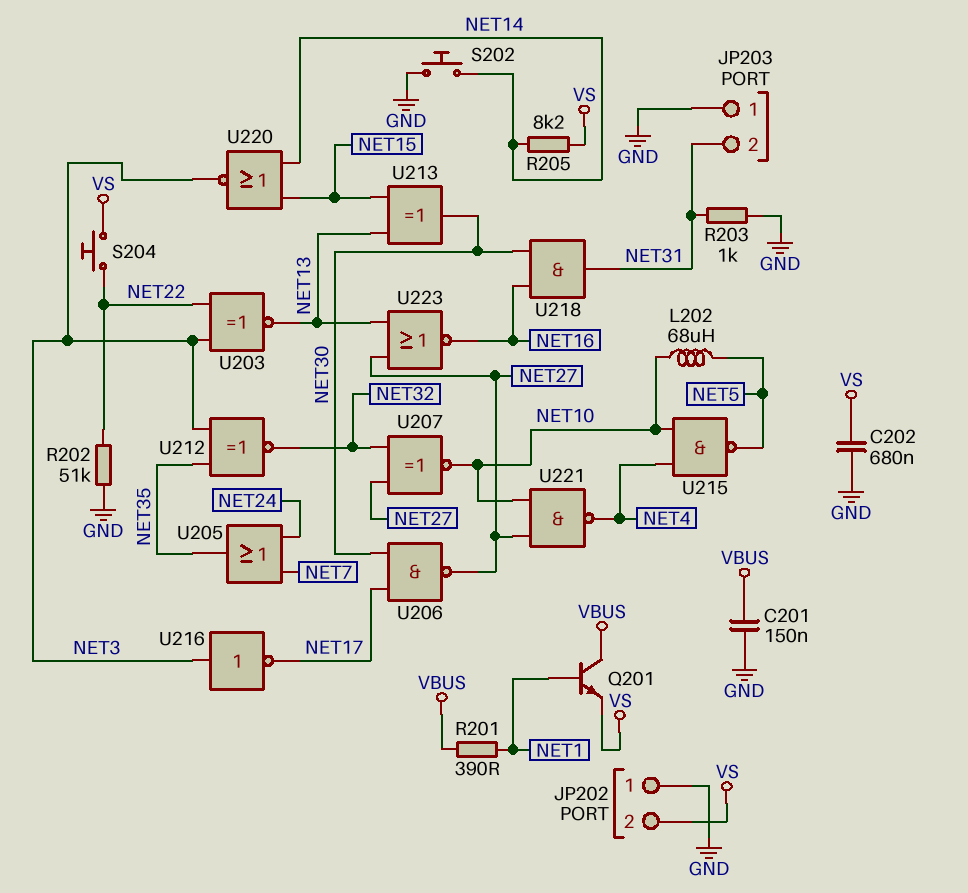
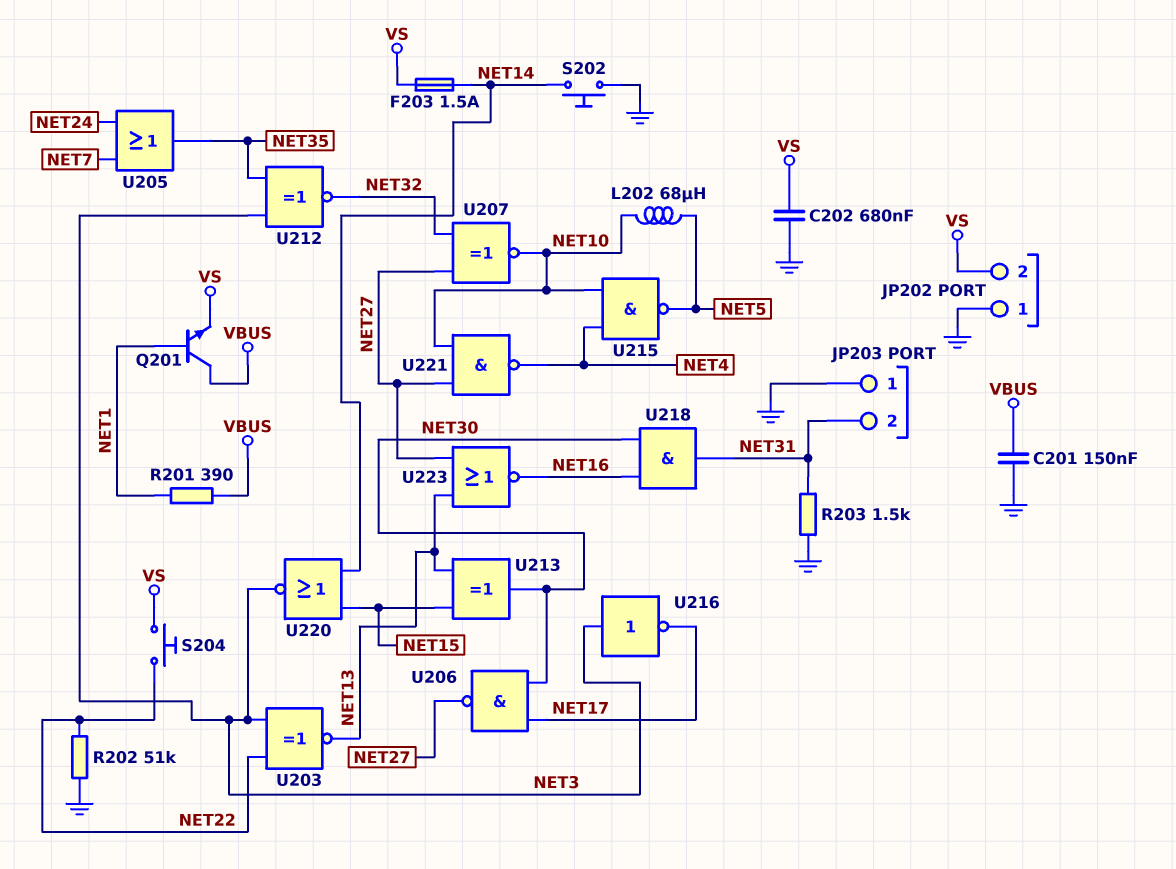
F203: none -> 1.5A (NET14, VS)
R203: 1k (GND, NET31) -> 1.5k (GND, NET31)
R205: 8.2k (NET14, VS) -> none

